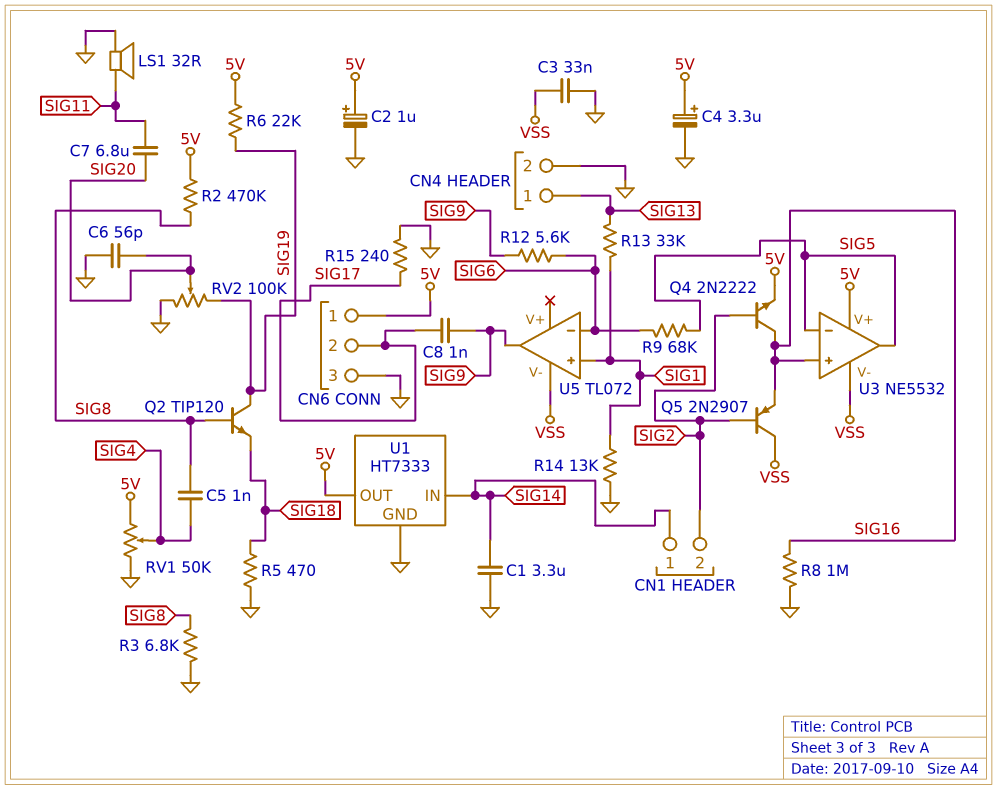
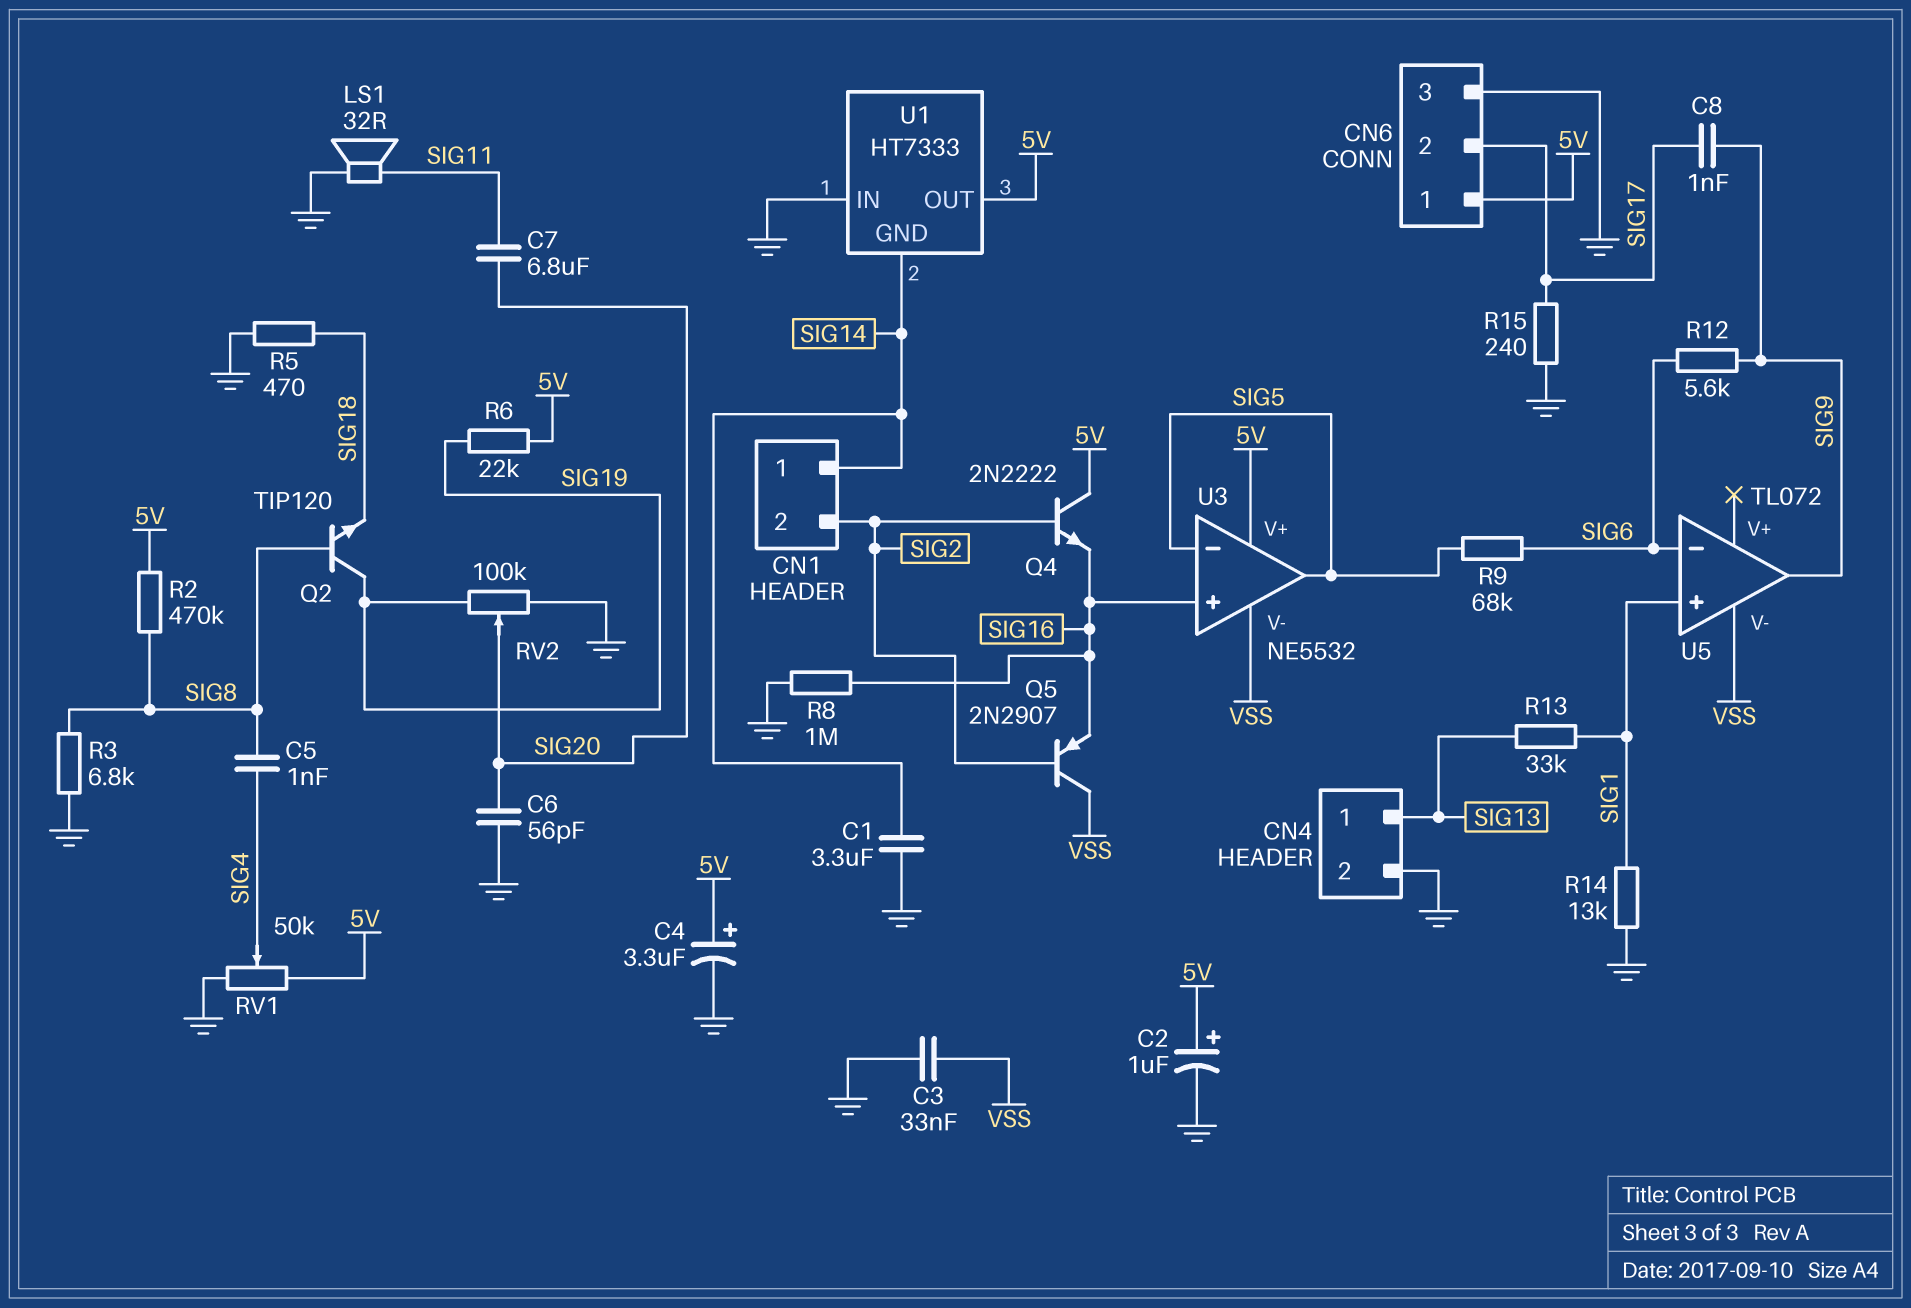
Q4: NPN 2N2222 (B SIG2, C SIG16, E 5V) -> NPN 2N2222 (B SIG2, C 5V, E SIG16)
U1 pin GND: GND -> SIG14
U1 pin IN: SIG14 -> GND

